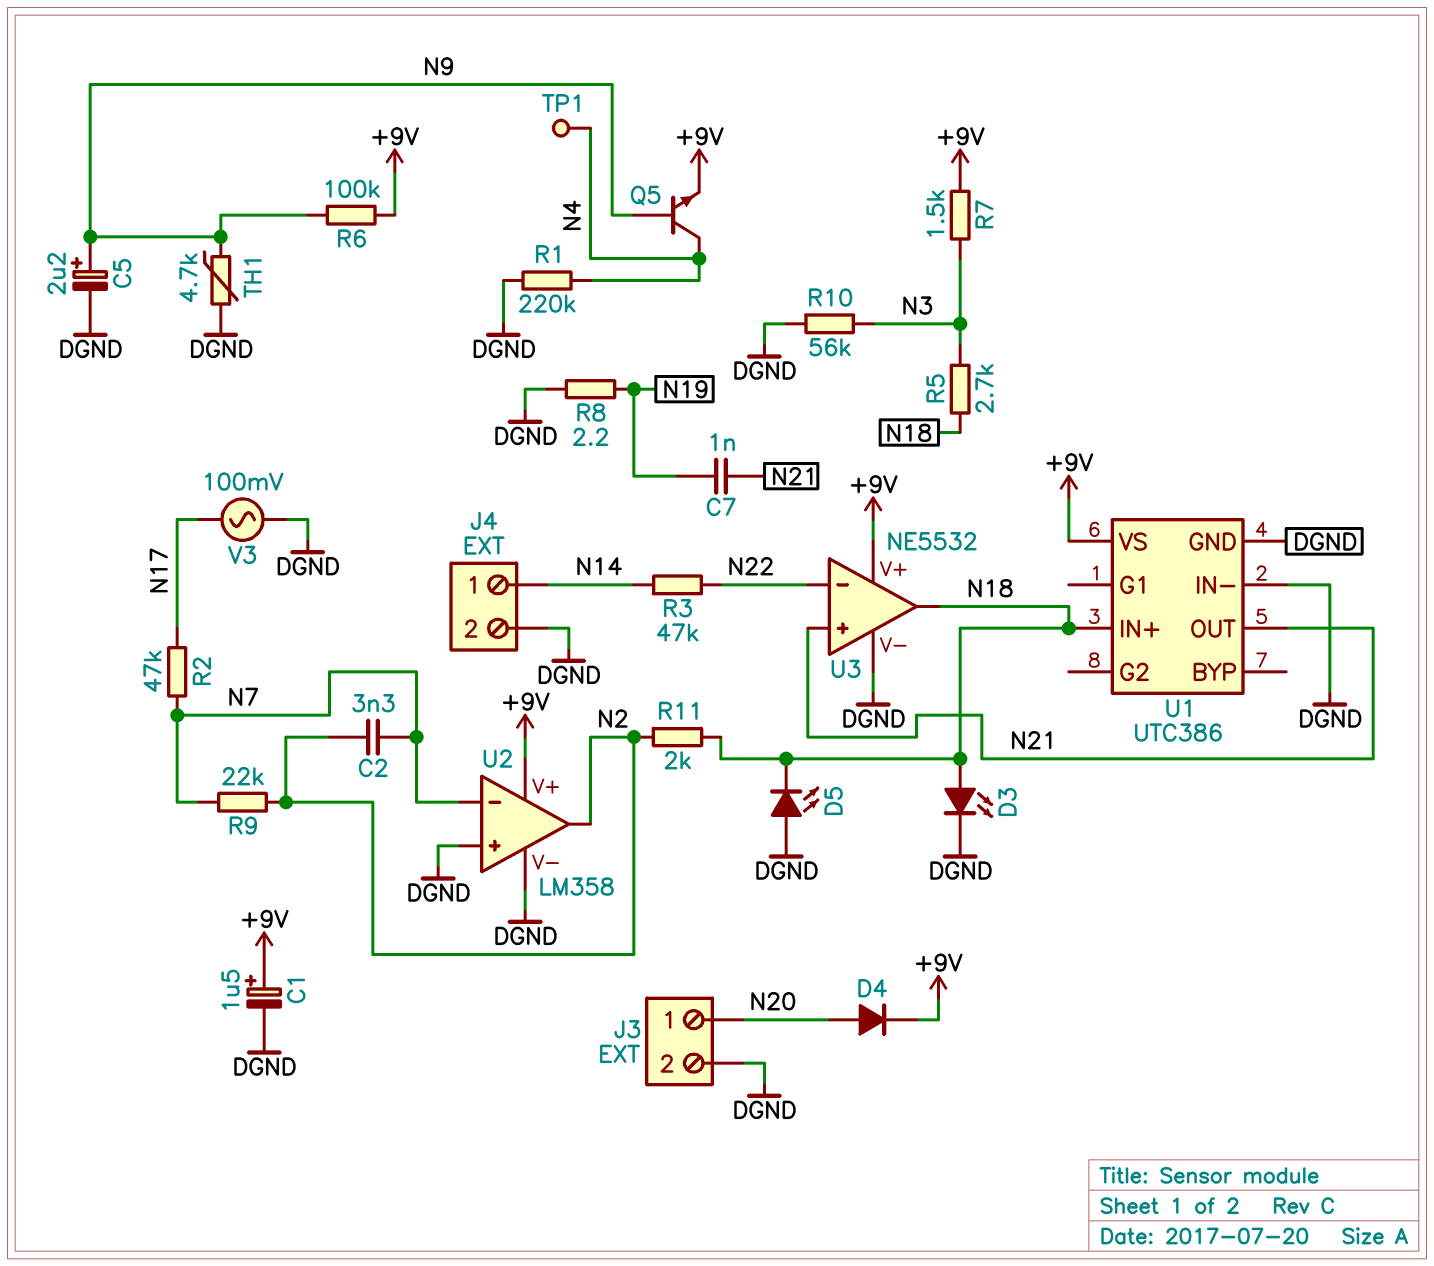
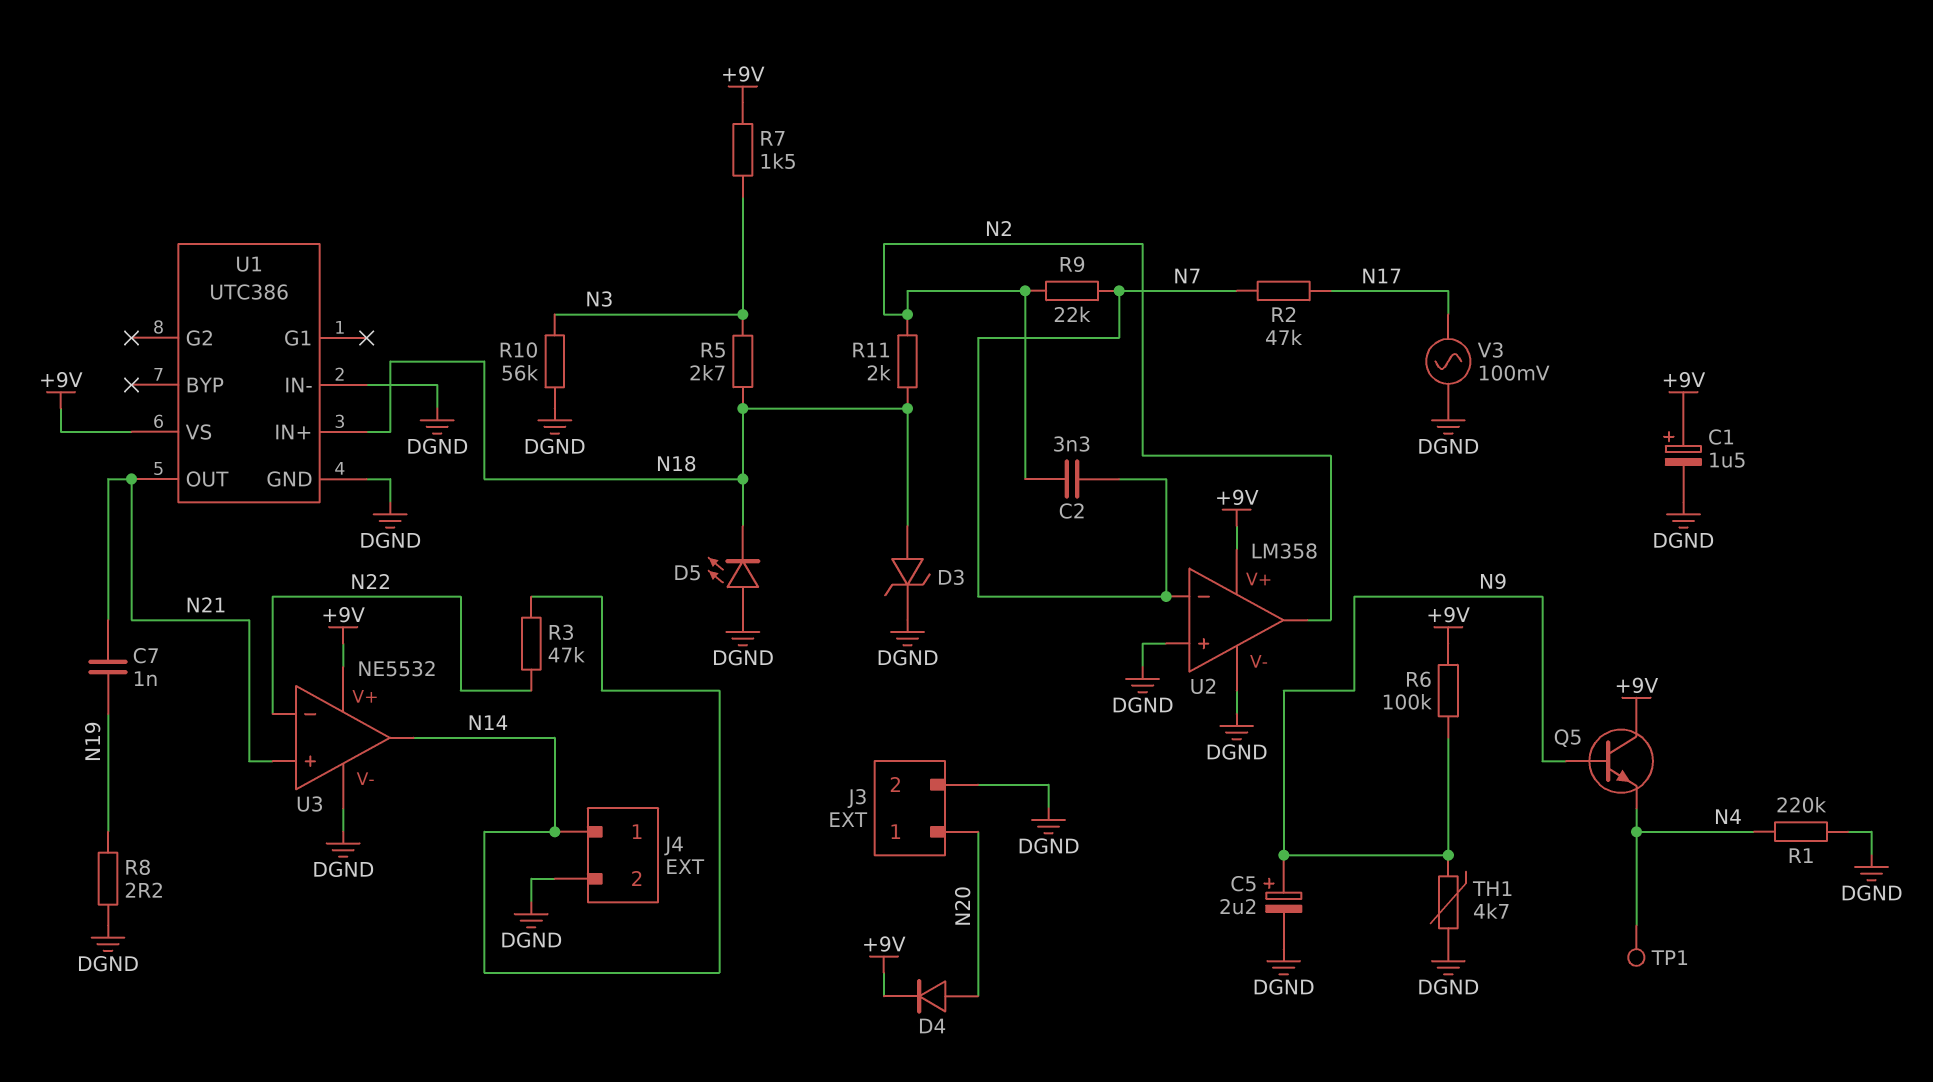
D3: LED (A N18, K DGND) -> zener (A N18, K DGND)
Q5: NPN (B N9, C N4, E +9V) -> NPN (B N9, C +9V, E N4)
U3 pin out: N18 -> N14

